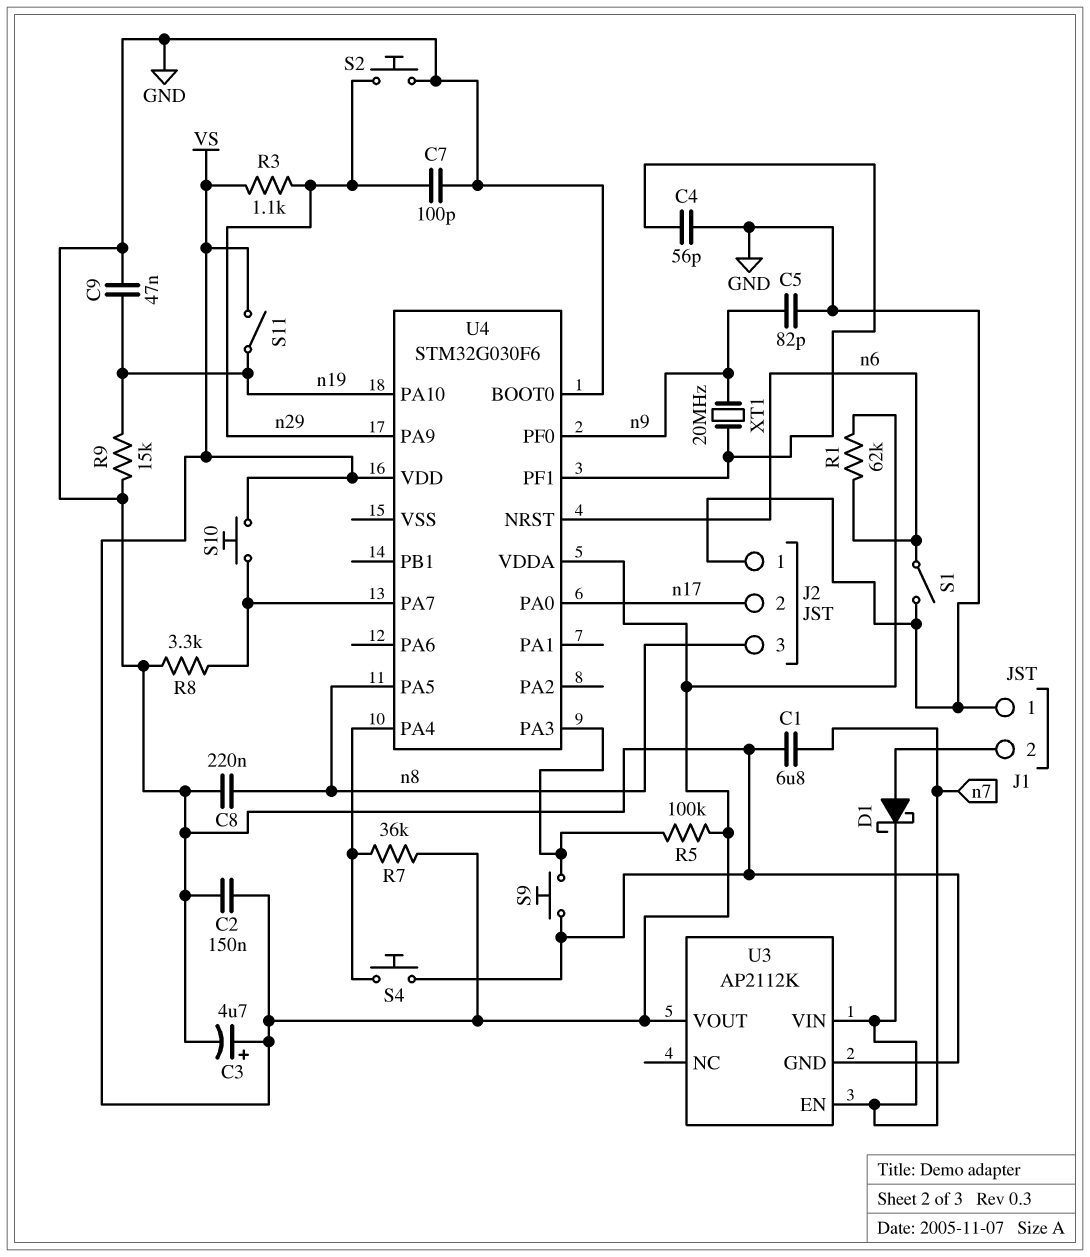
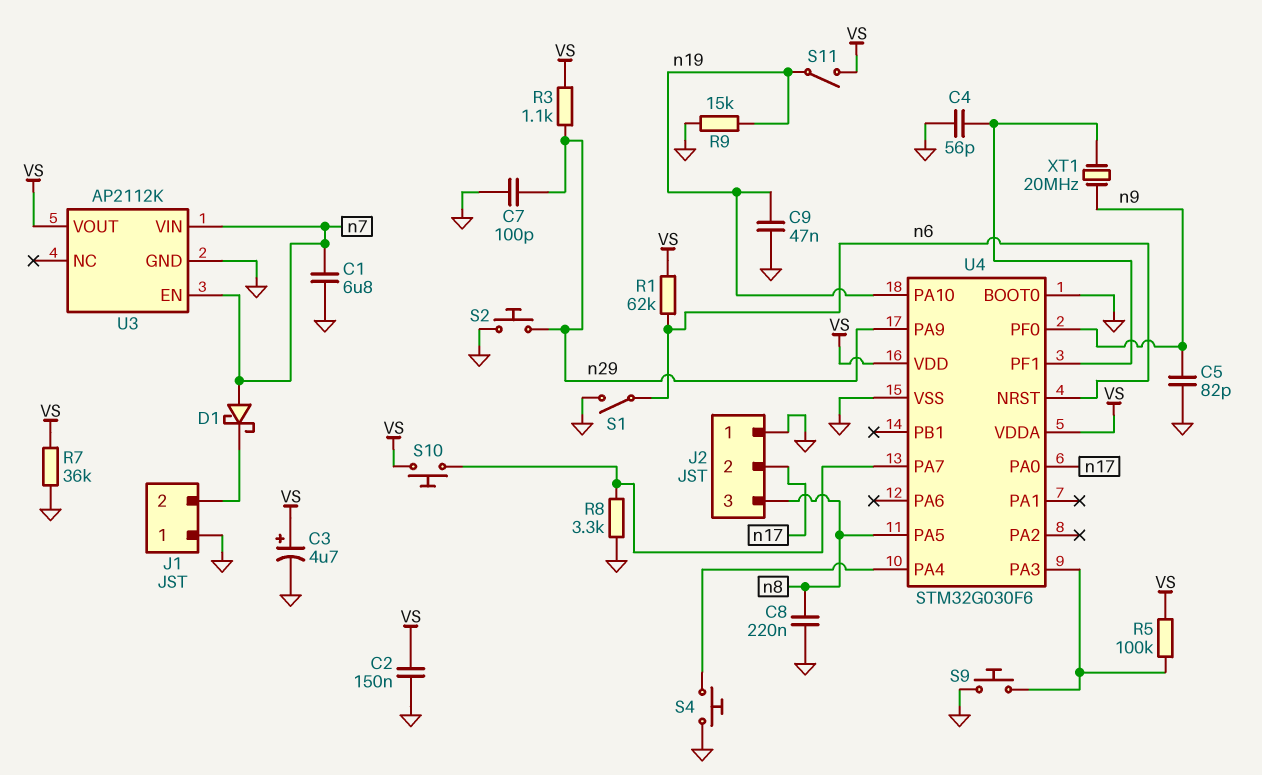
D1: schottky (A J1/2, K n7) -> schottky (A n7, K J1/2)
R7: 36k (U4/PA4, VS) -> 36k (GND, VS)
U4 pin VSS: none -> GND

